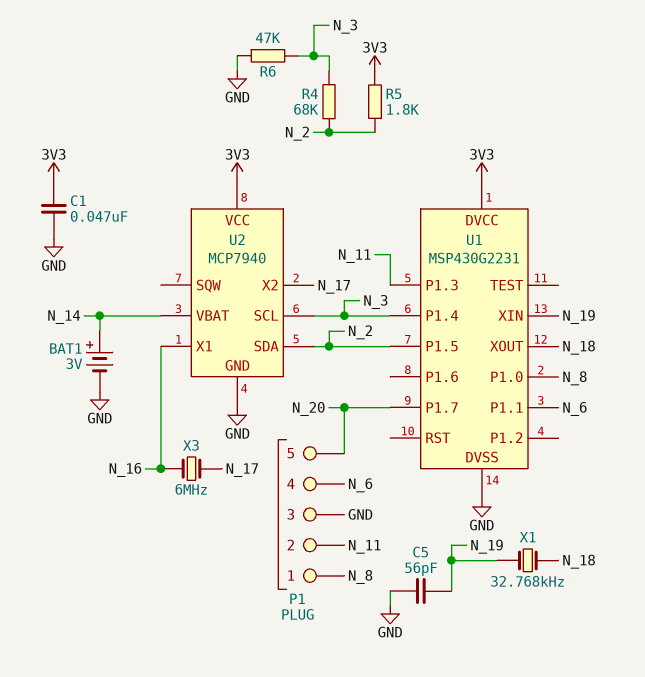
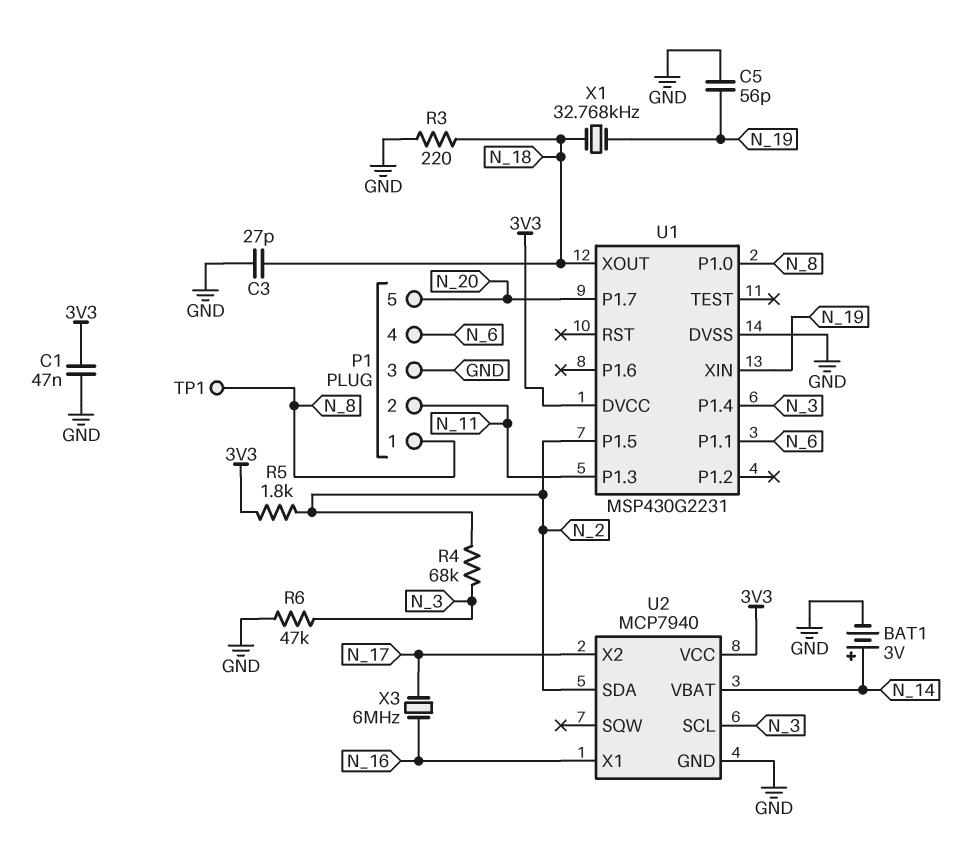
C3: none -> 27pF (GND, N_18)
R3: none -> 220 (GND, N_18)
TP1: none -> test point (N_8)

